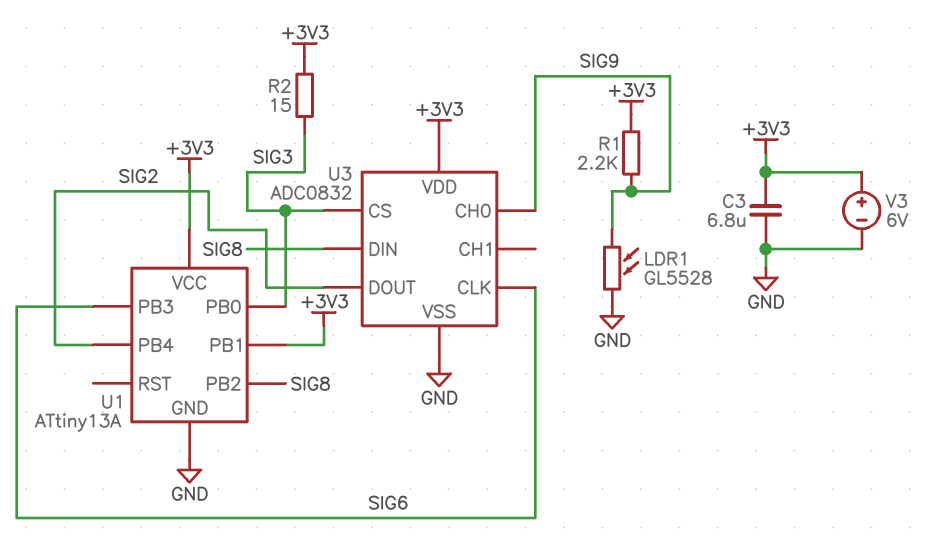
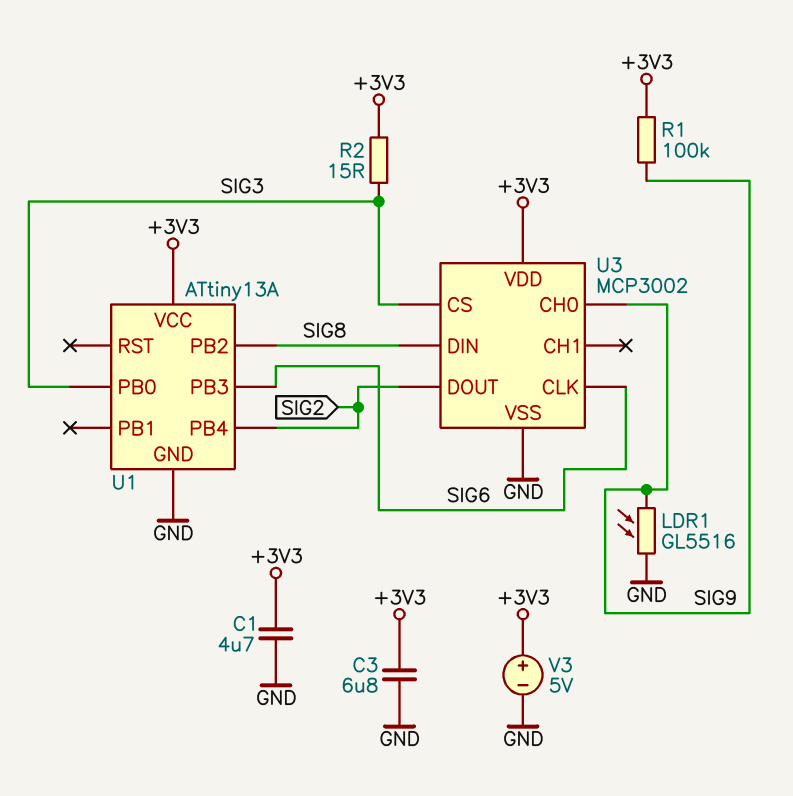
C1: none -> 4.7uF (+3V3, GND)
LDR1: GL5528 (GND, SIG9) -> GL5516 (GND, SIG9)
R1: 2.2k (+3V3, SIG9) -> 100k (+3V3, SIG9)
U1 pin PB1: +3V3 -> none
U3: ADC0832 -> MCP3002
V3: 6V (plus +3V3, minus GND) -> 5V (plus +3V3, minus GND)

